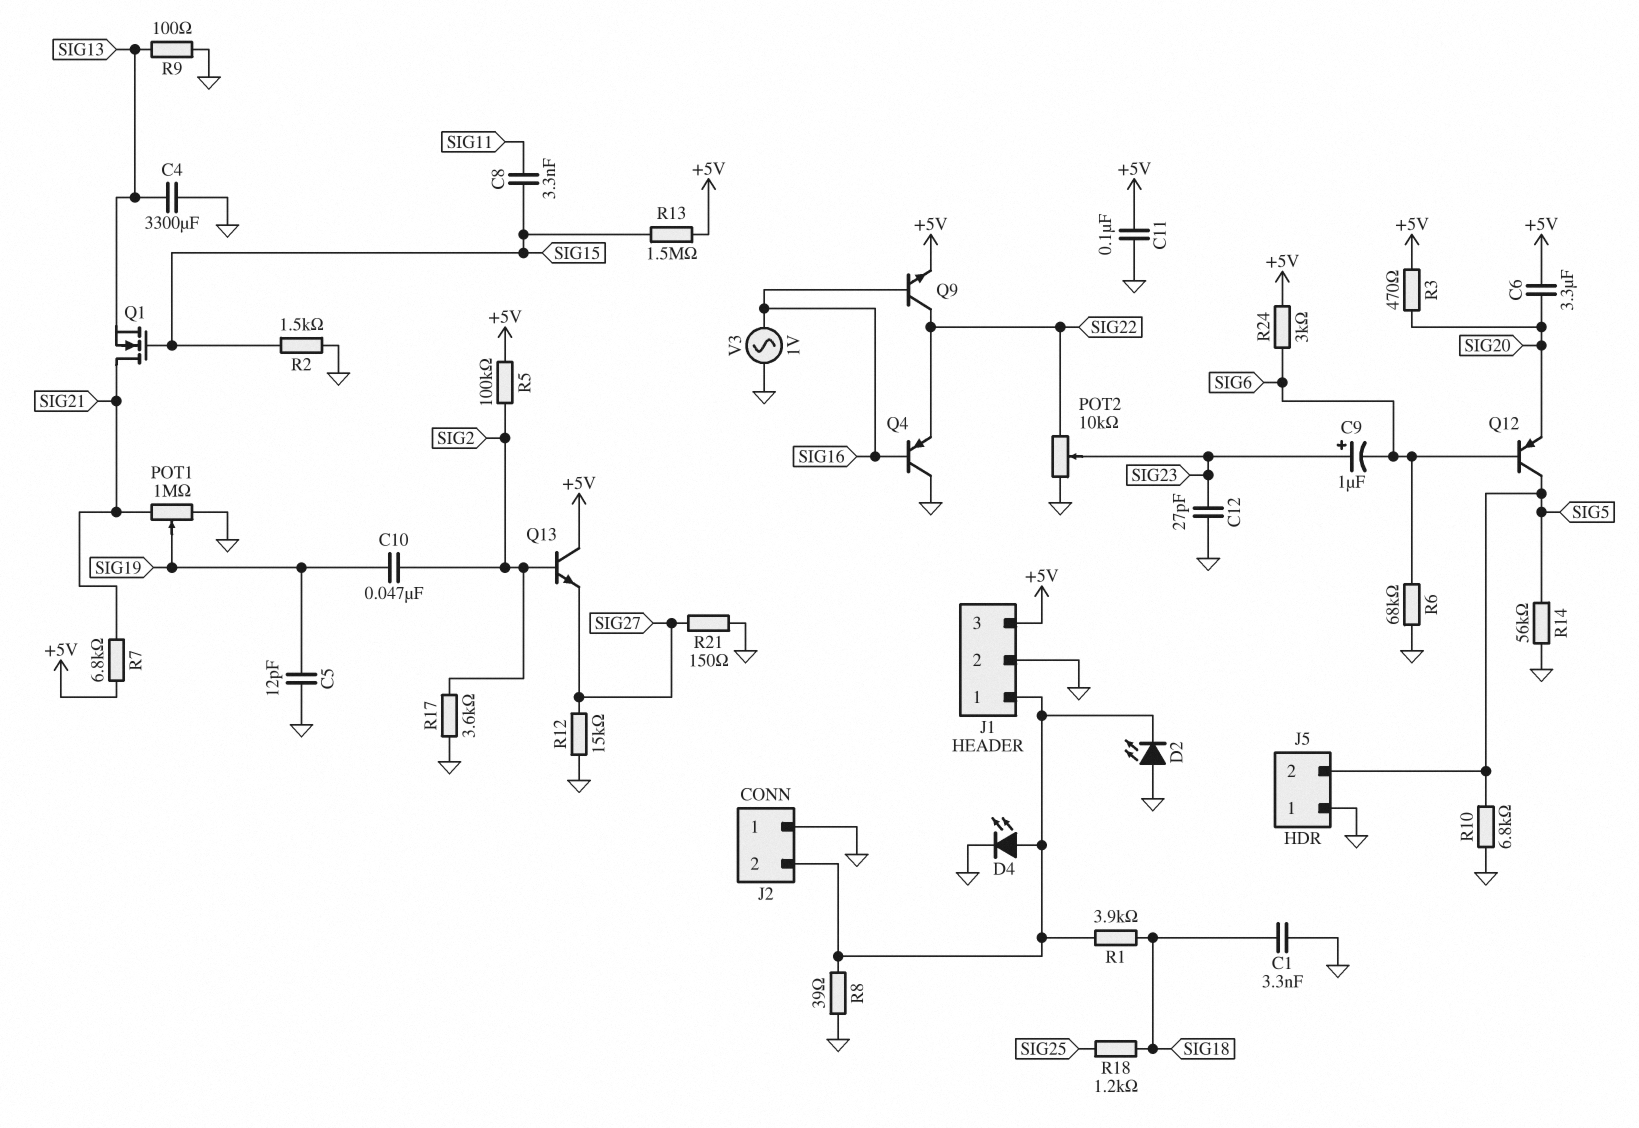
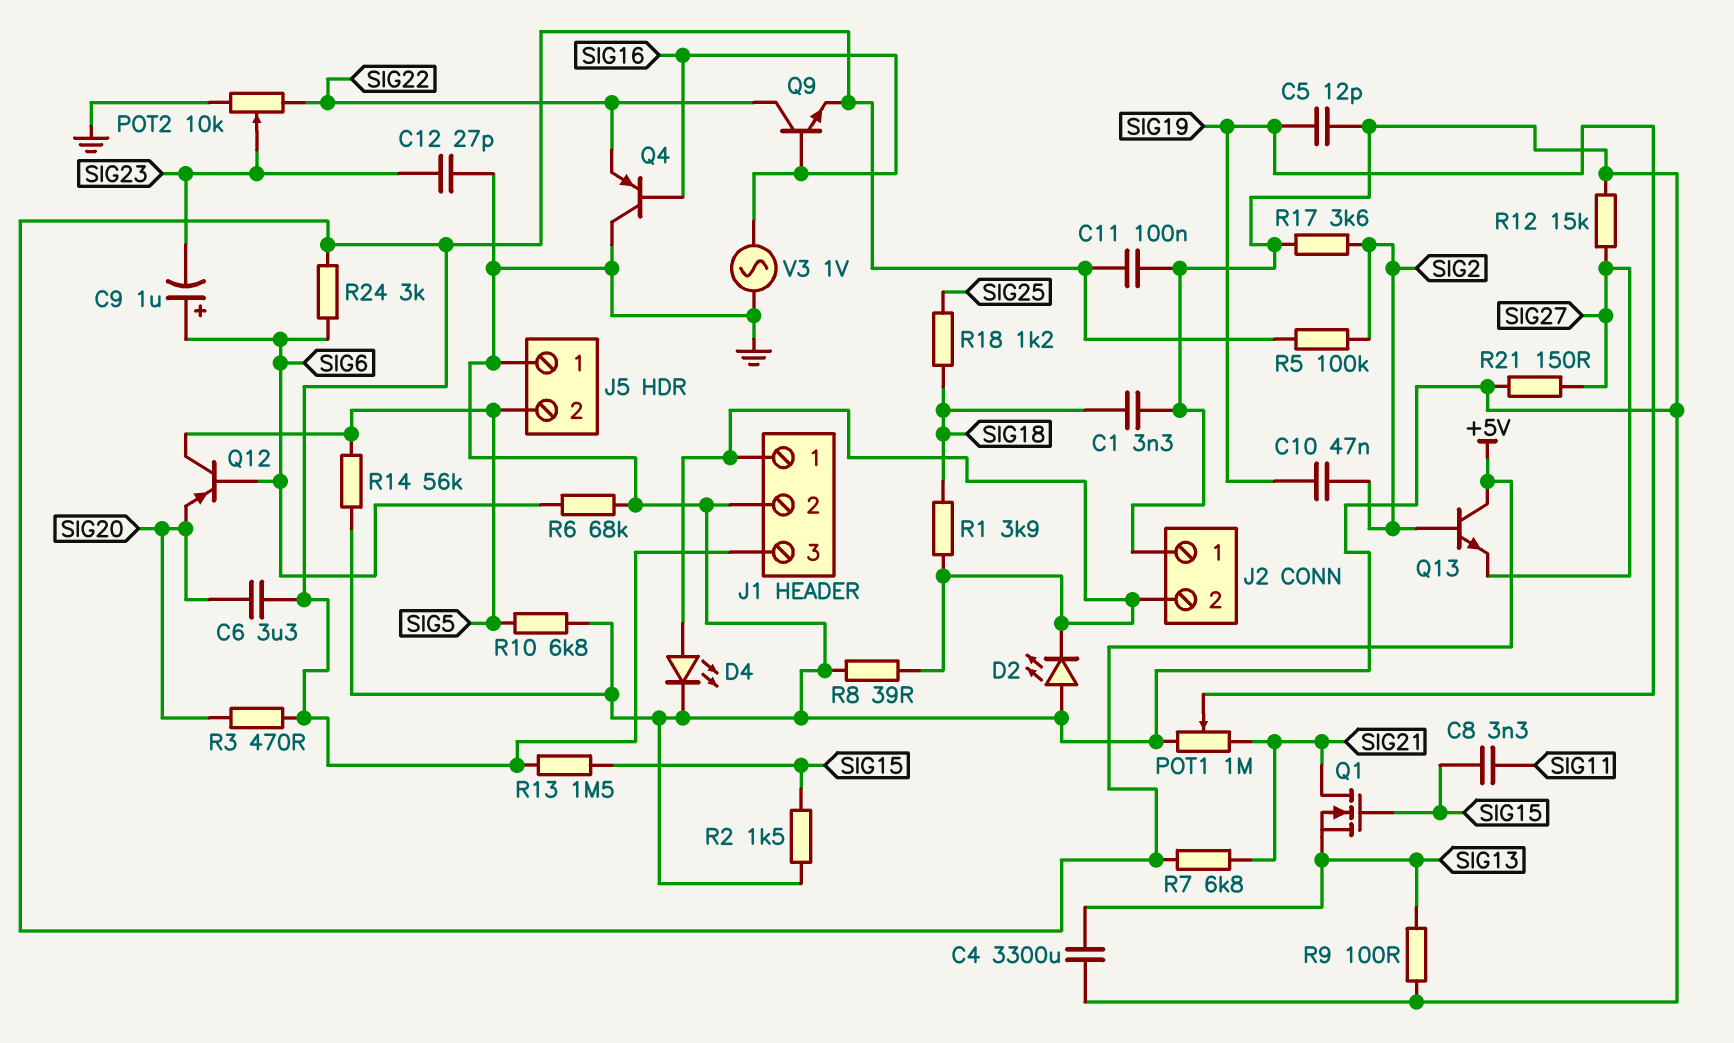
C9: 1uF (plus SIG23, minus SIG6) -> 1uF (plus SIG6, minus SIG23)

